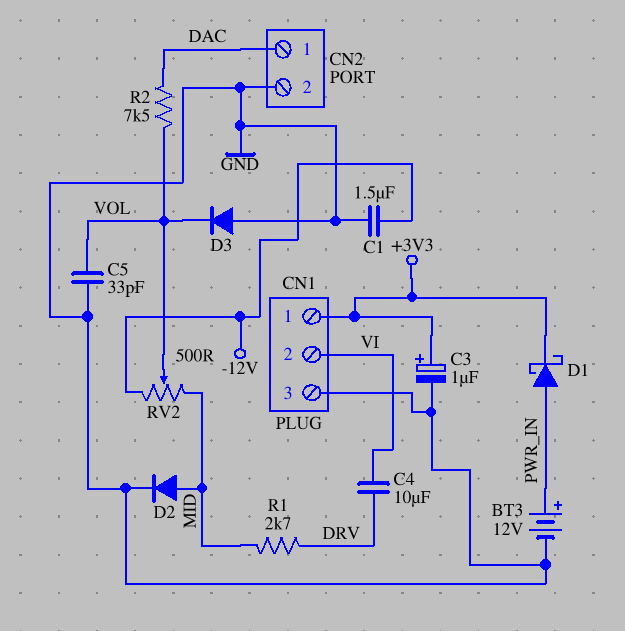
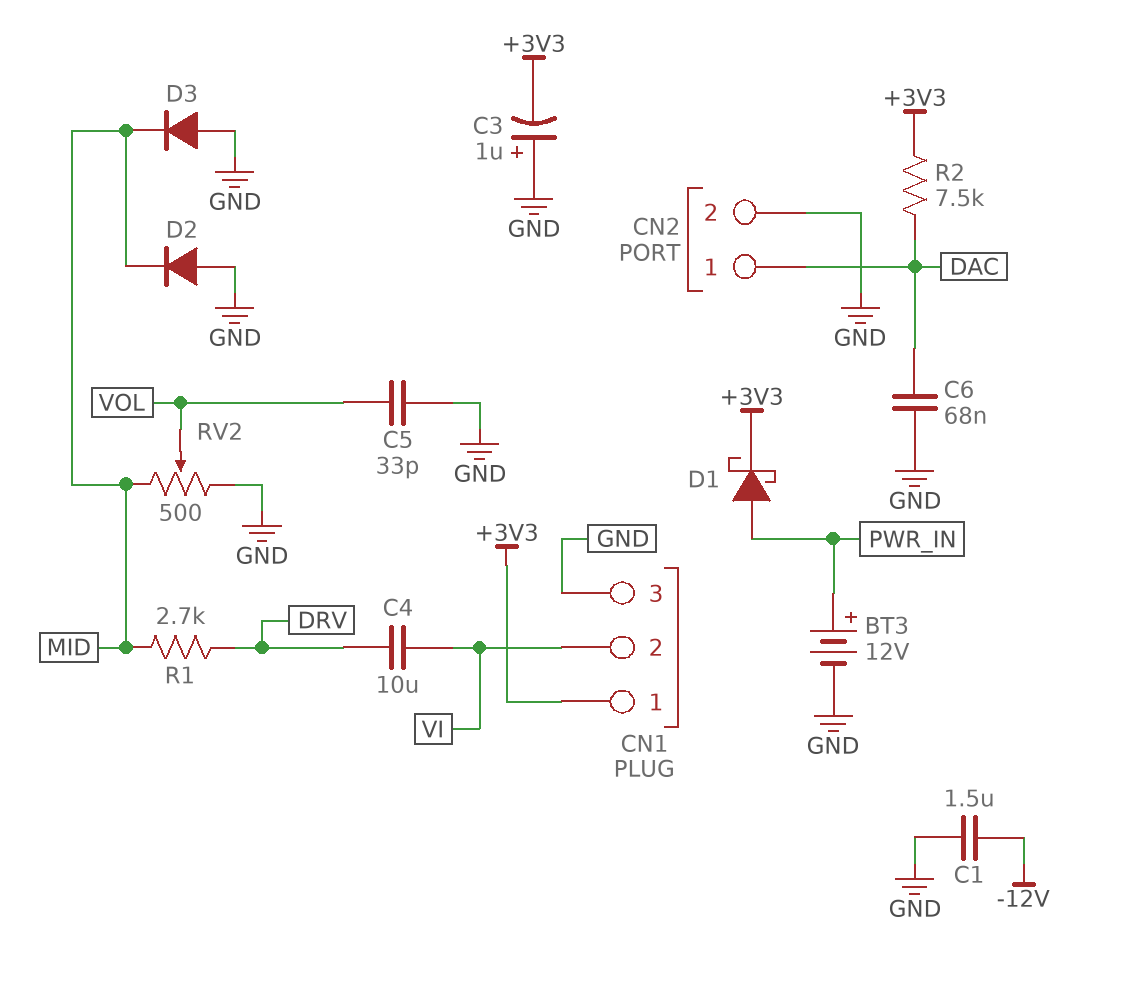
C3: 1uF (plus +3V3, minus GND) -> 1uF (plus GND, minus +3V3)
C6: none -> 68nF (DAC, GND)
D2: diode (A MID, K GND) -> diode (A GND, K MID)
D3: diode (A GND, K VOL) -> diode (A GND, K MID)
R2: 7.5k (DAC, VOL) -> 7.5k (+3V3, DAC)
RV2: 500 (-12V, MID, wiper VOL) -> 500 (GND, MID, wiper VOL)

